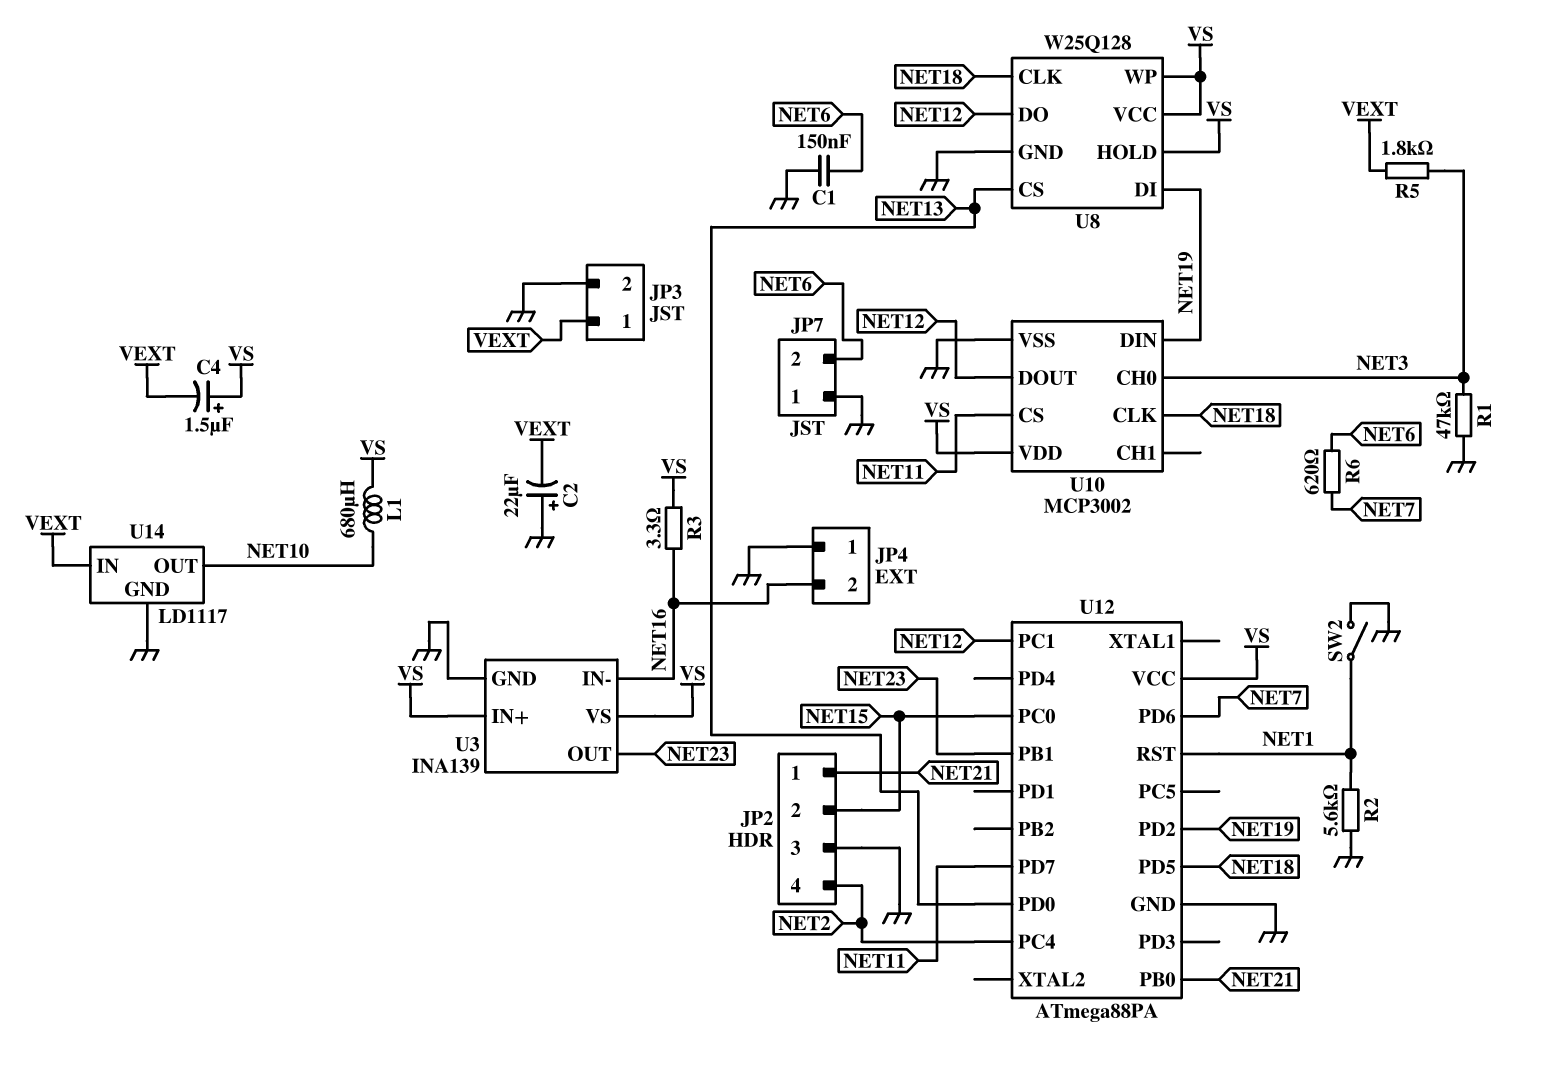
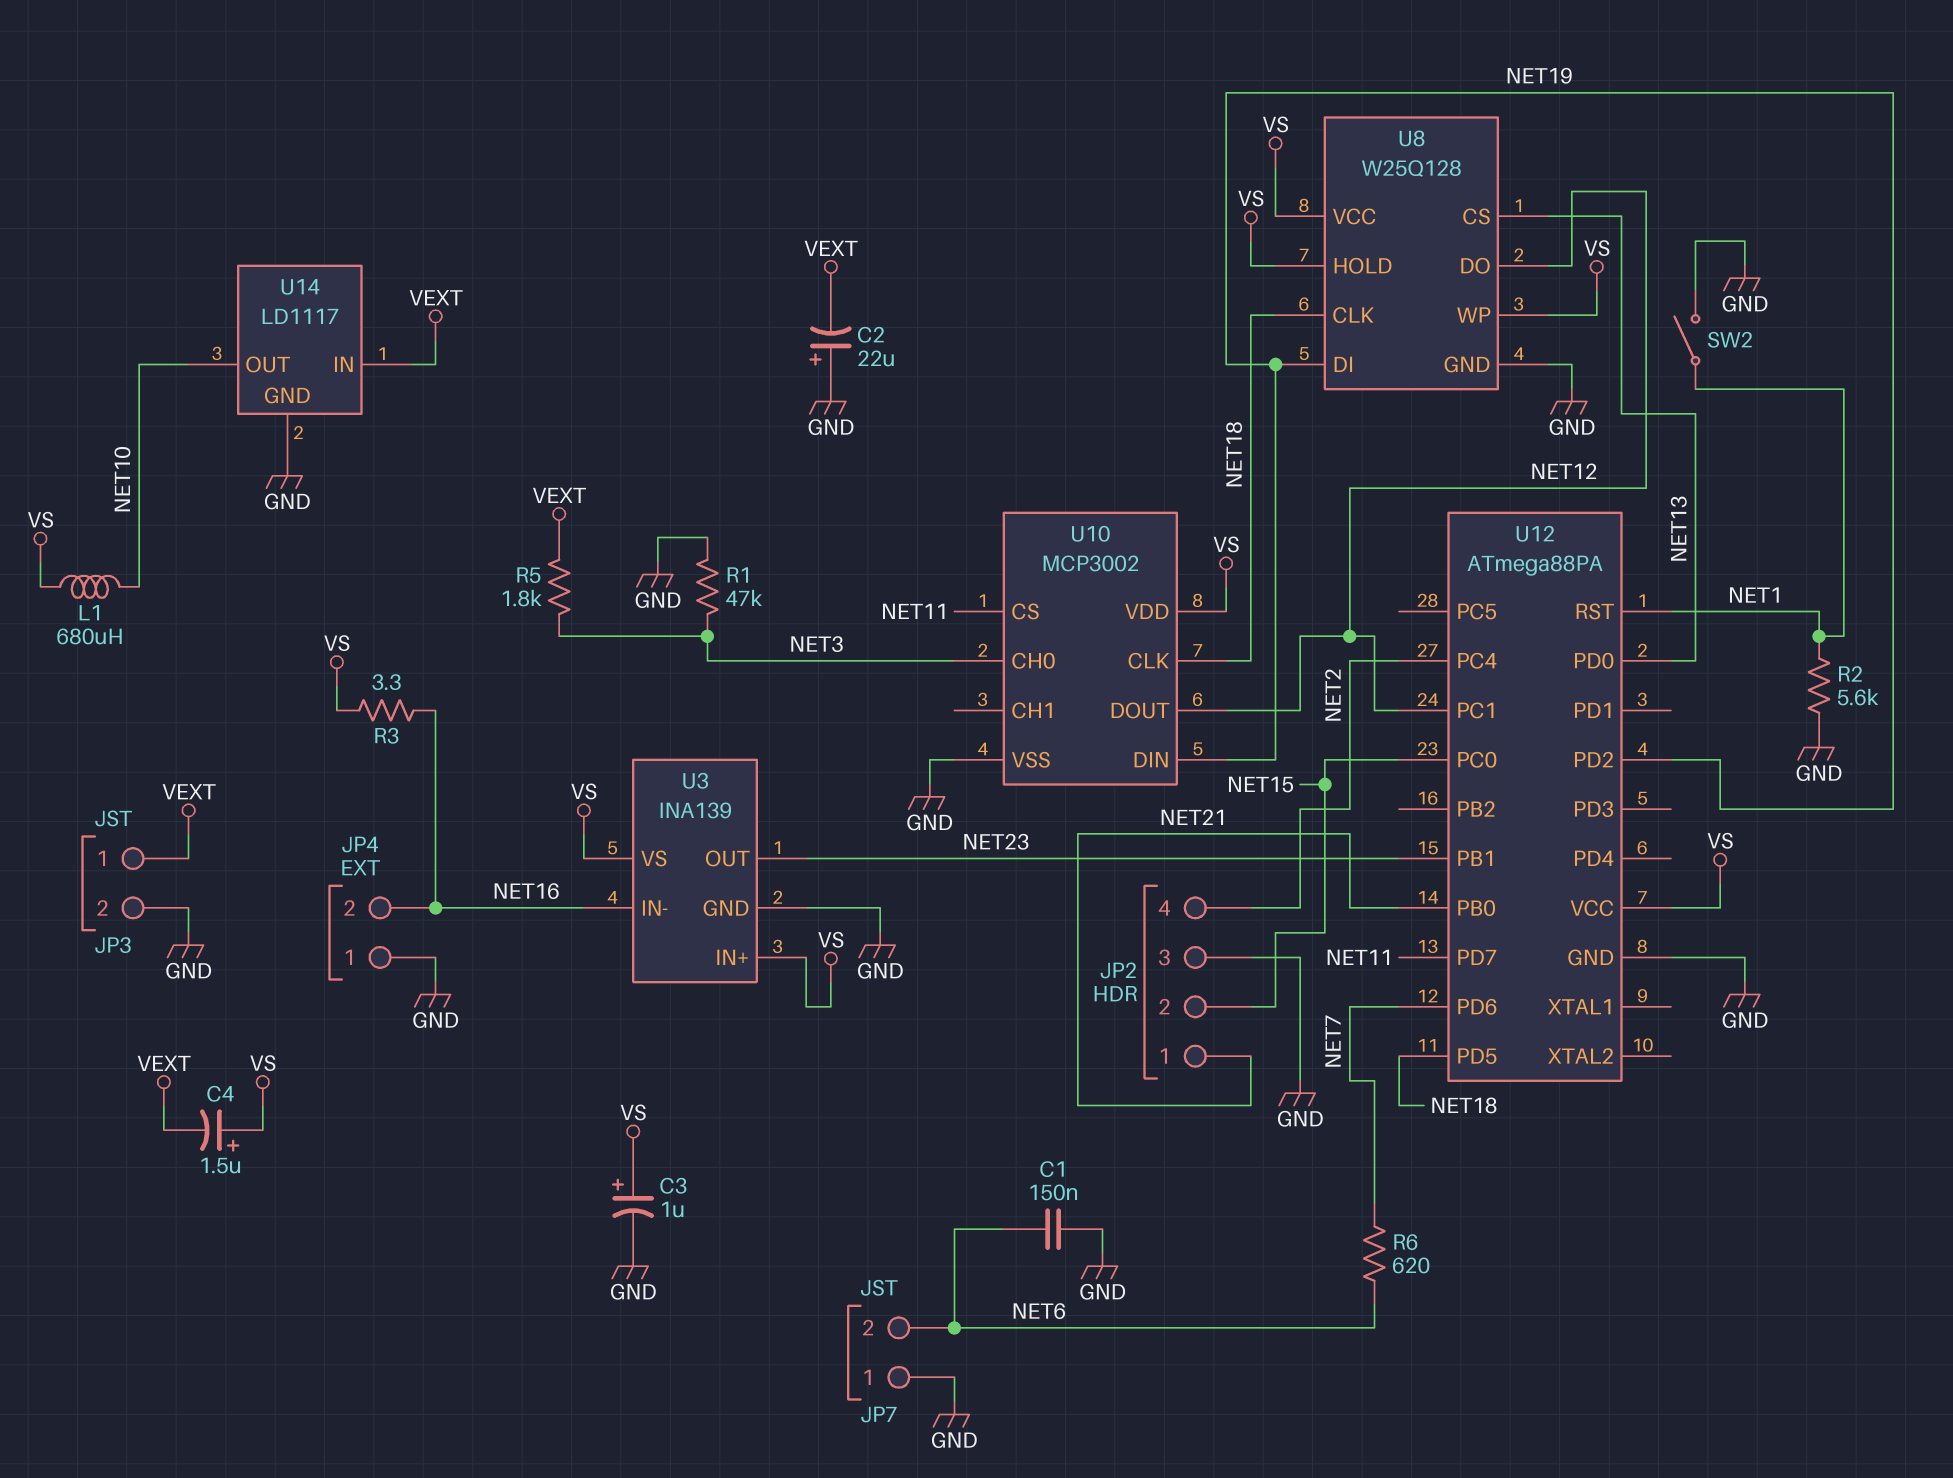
C3: none -> 1uF (plus VS, minus GND)

